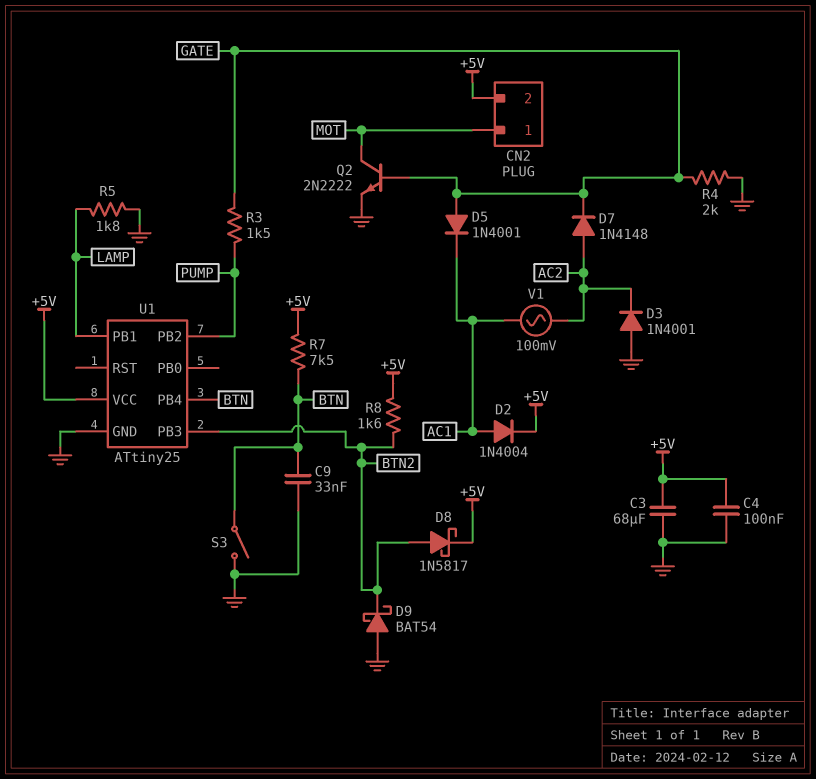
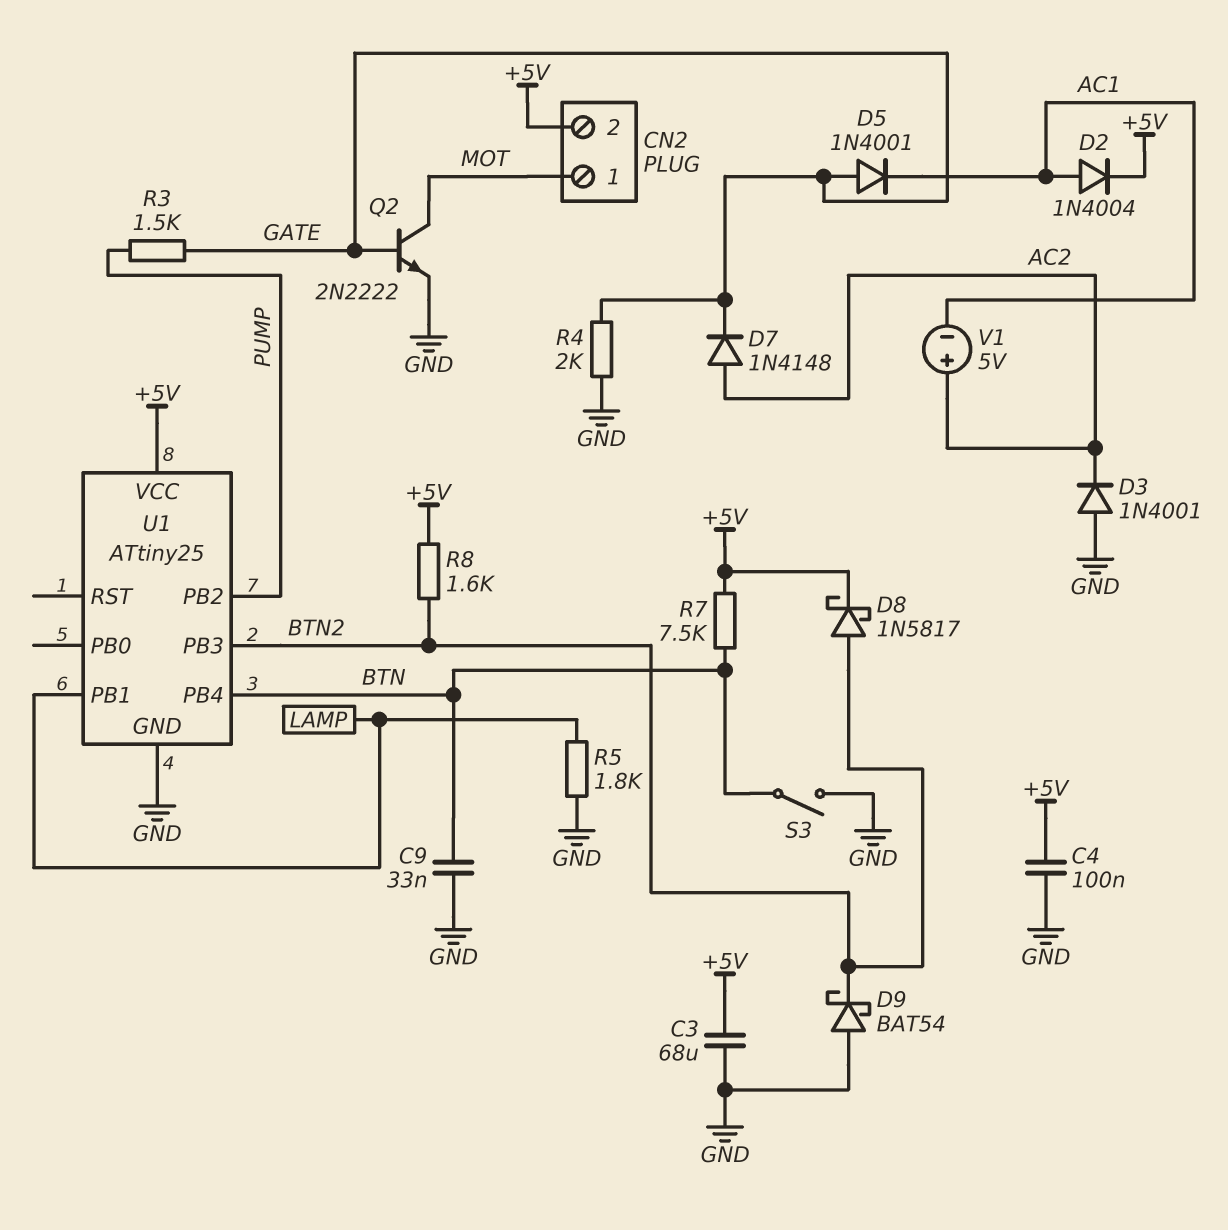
V1: AC 100mV (AC1, AC2) -> 5V (plus AC2, minus AC1)

